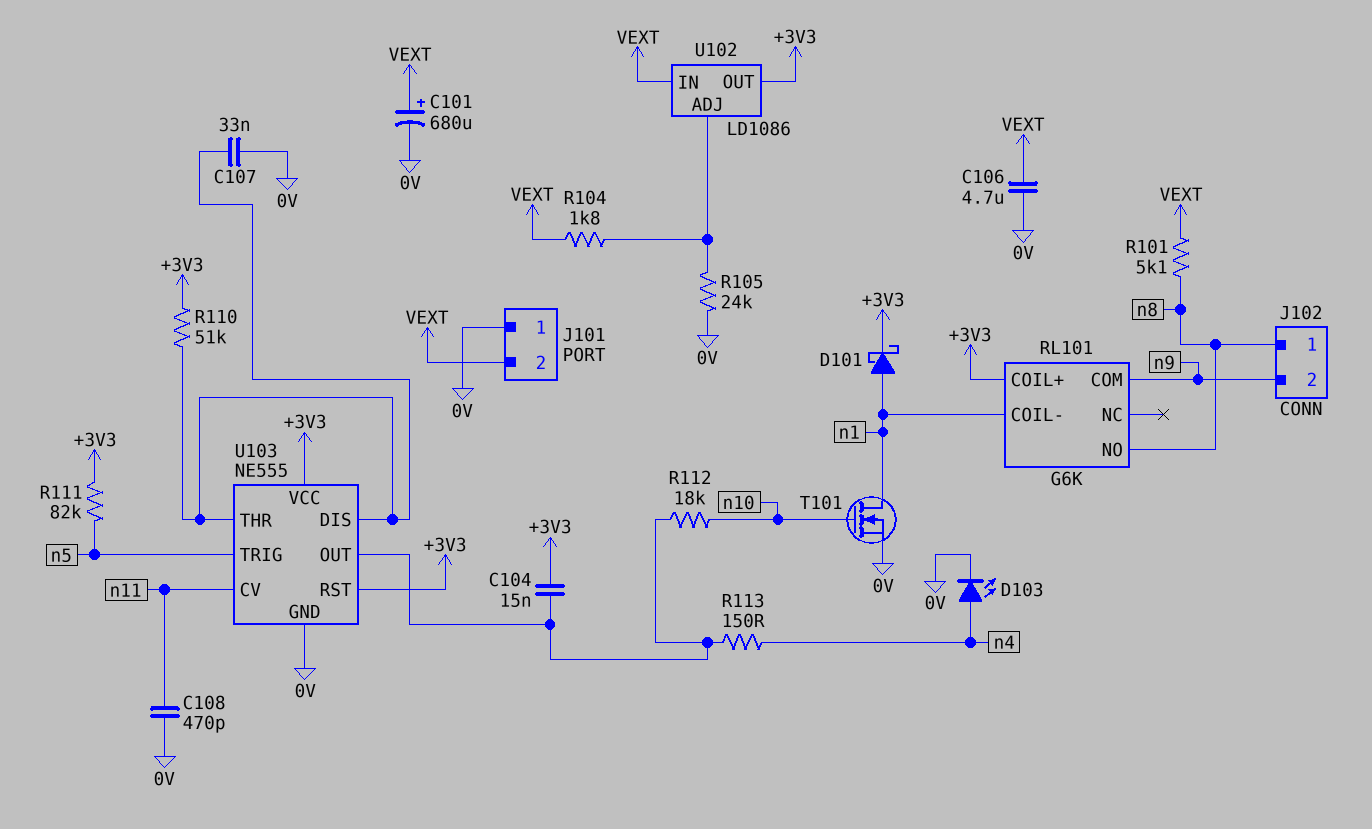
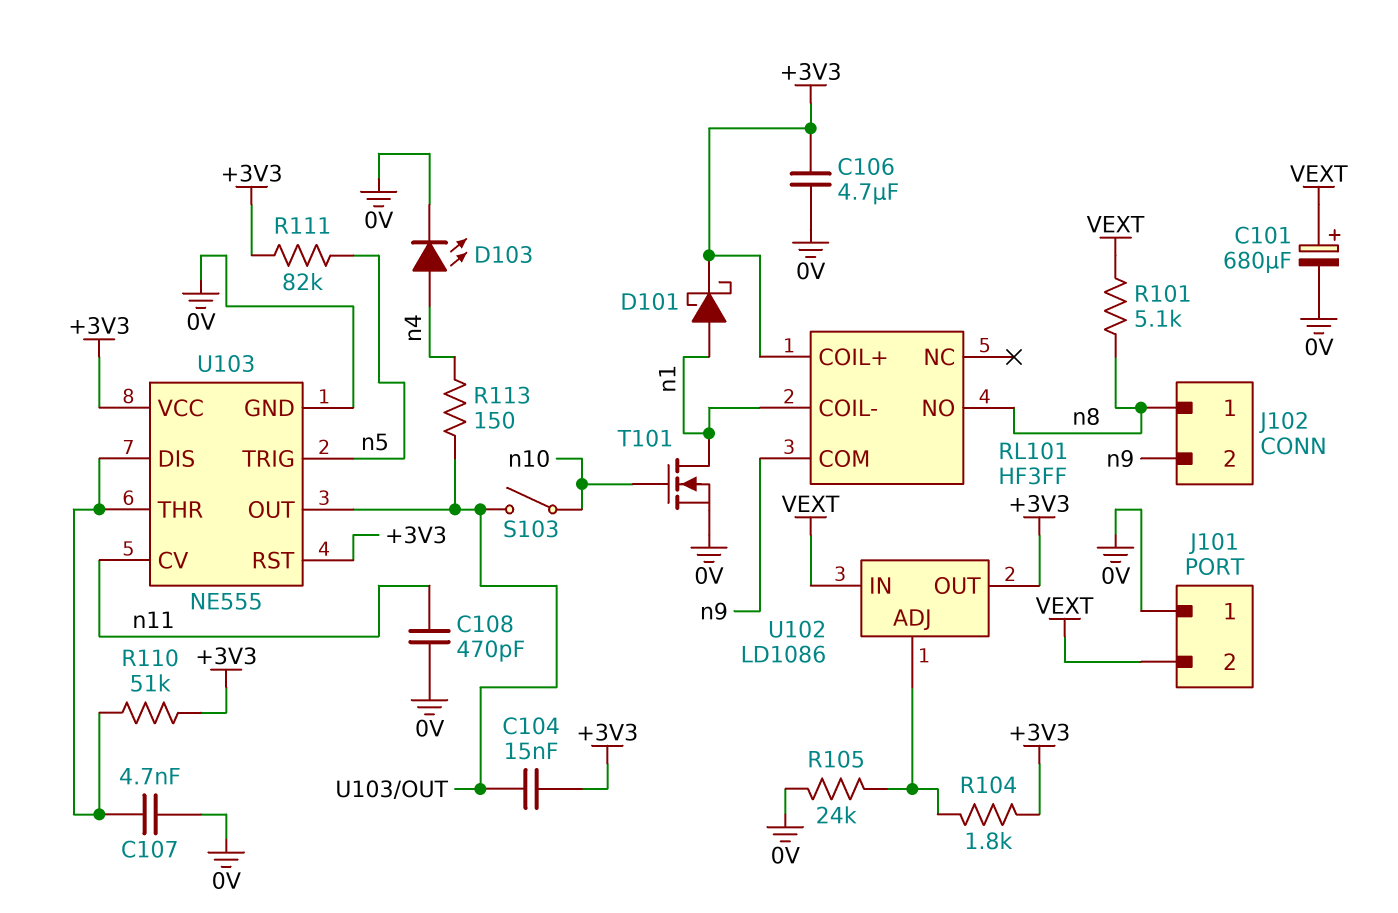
C106: 4.7uF (0V, VEXT) -> 4.7uF (+3V3, 0V)
C107: 33nF (0V, U103/DIS) -> 4.7nF (0V, U103/DIS)
R104: 1.8k (U102/ADJ, VEXT) -> 1.8k (+3V3, U102/ADJ)
R112: 18k (U103/OUT, n10) -> none
RL101: G6K -> HF3FF
S103: none -> switch (U103/OUT, n10)

